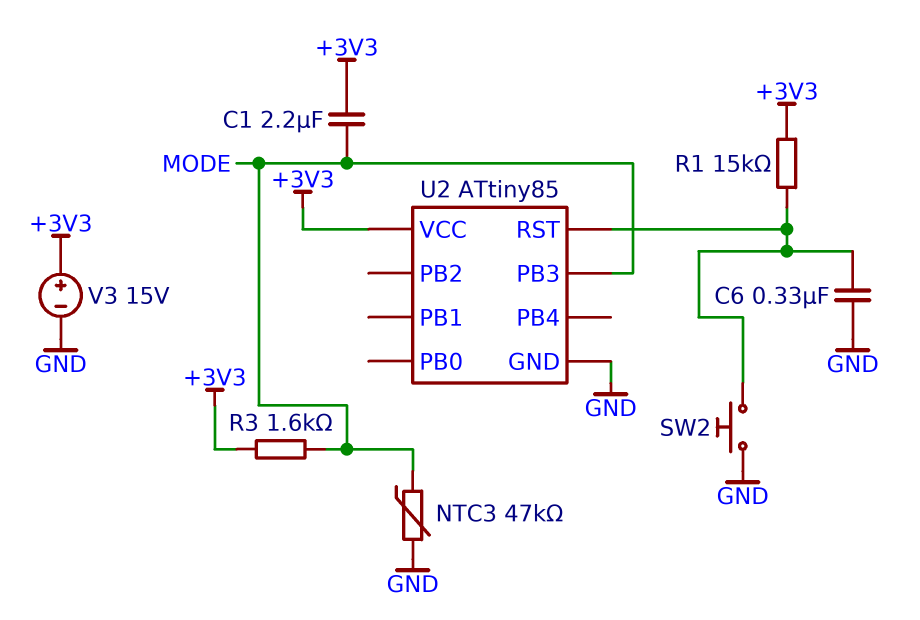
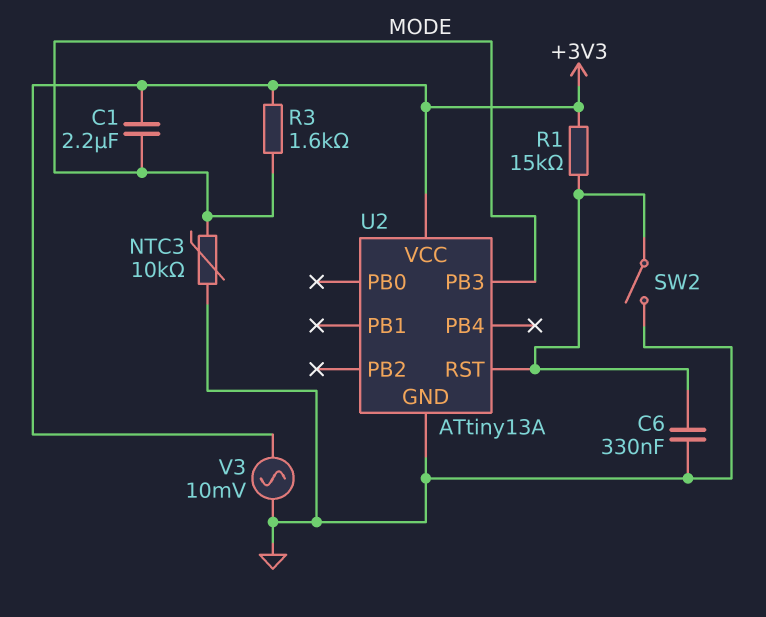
NTC3: 47k (GND, MODE) -> 10k (GND, MODE)
SW2: button (GND, U2/RST) -> switch (GND, U2/RST)
U2: ATtiny85 -> ATtiny13A
V3: 15V (plus +3V3, minus GND) -> AC 10mV (+3V3, GND)

